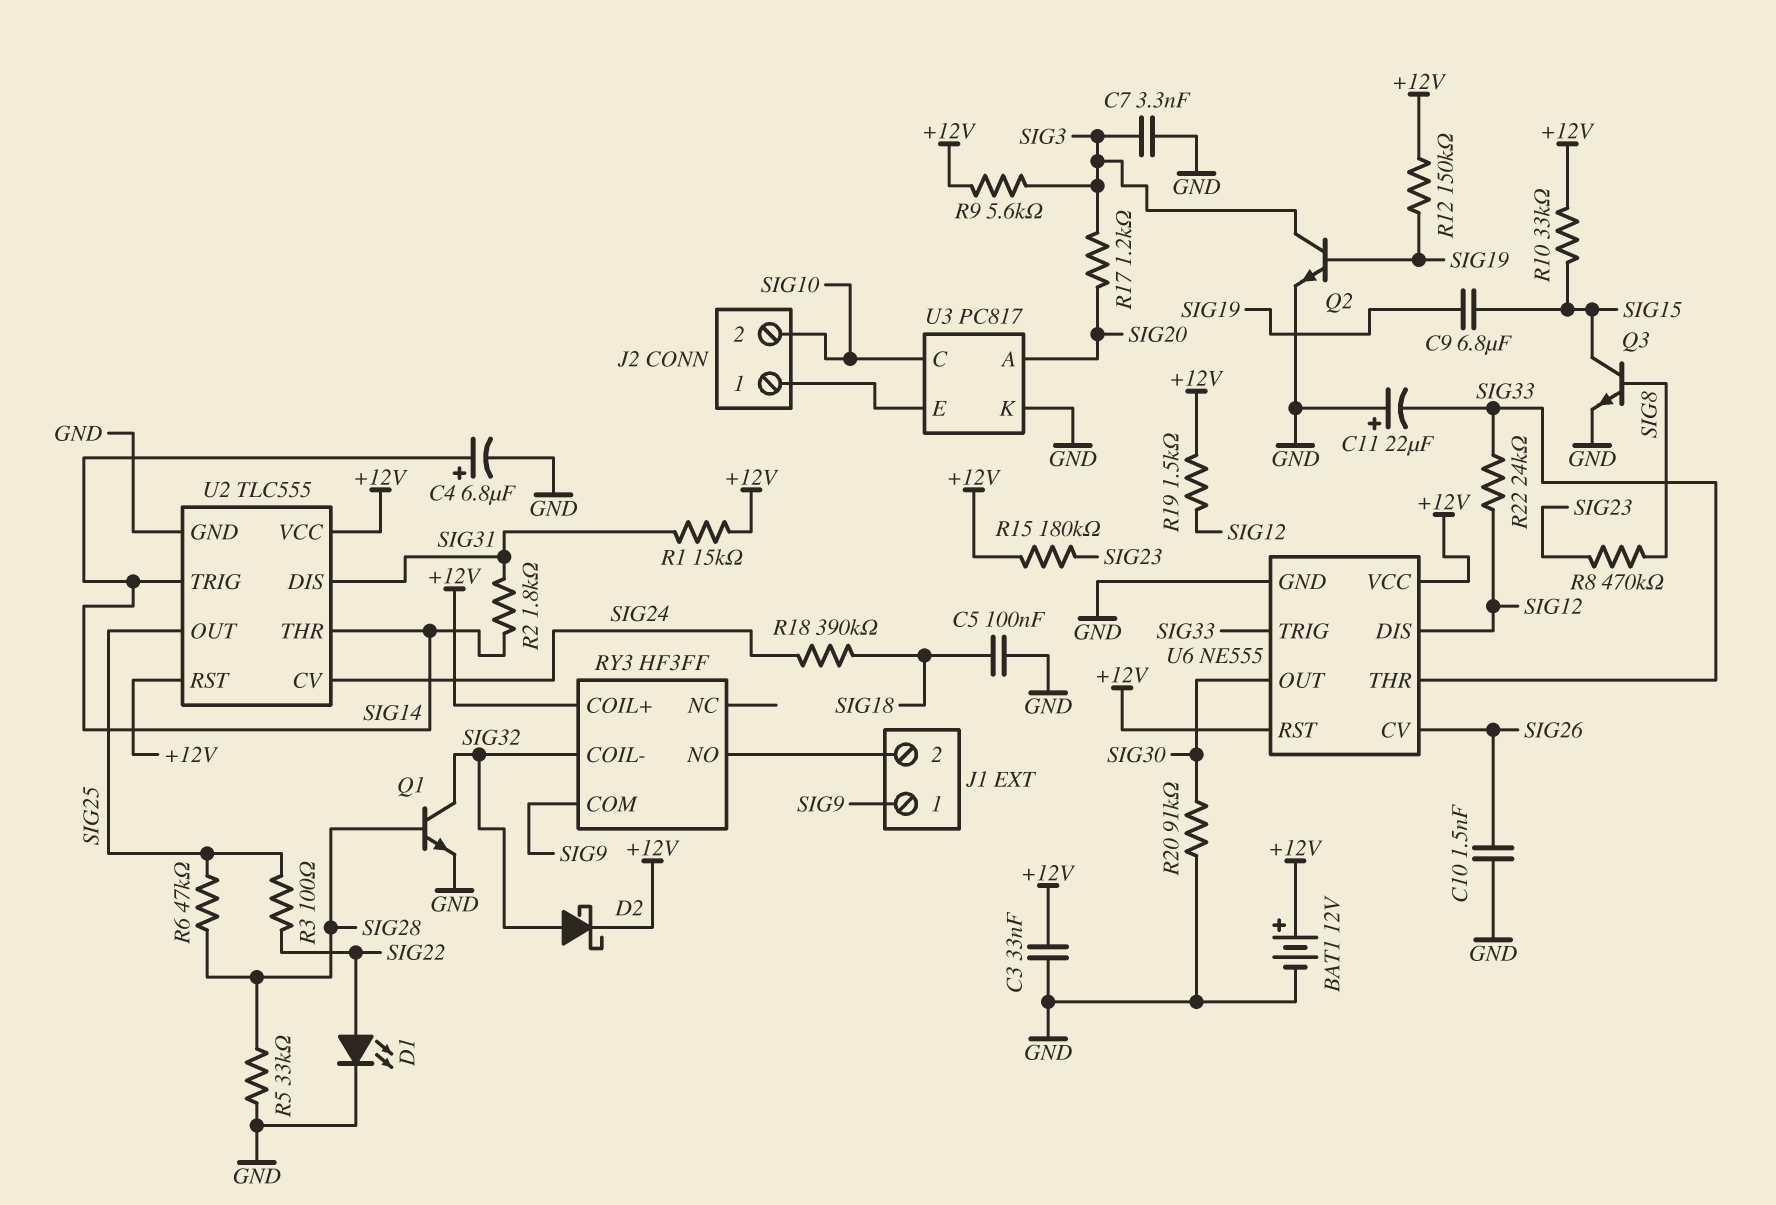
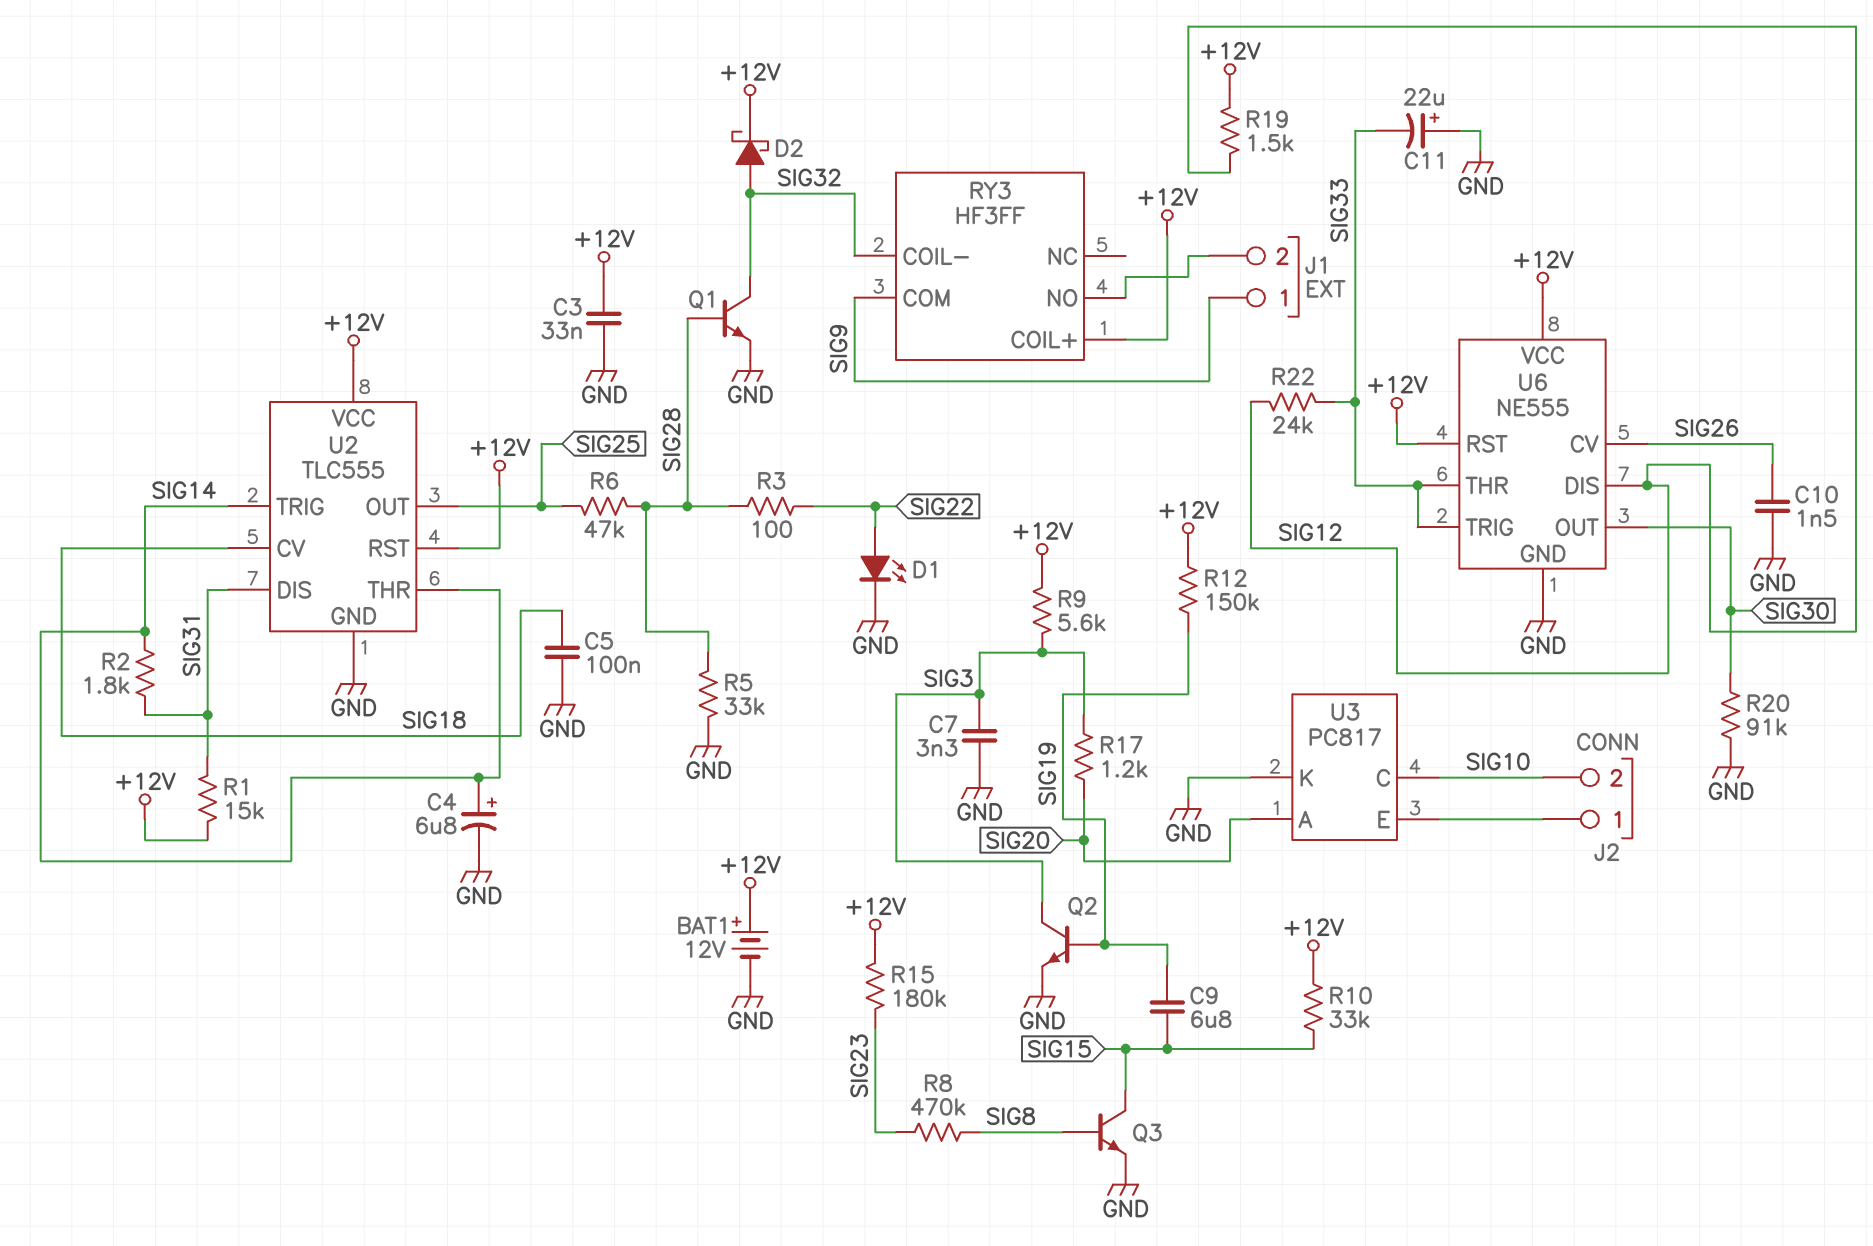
R3: 100 (SIG22, SIG25) -> 100 (SIG22, SIG28)
R18: 390k (SIG18, SIG24) -> none
U2 pin CV: SIG24 -> SIG18

